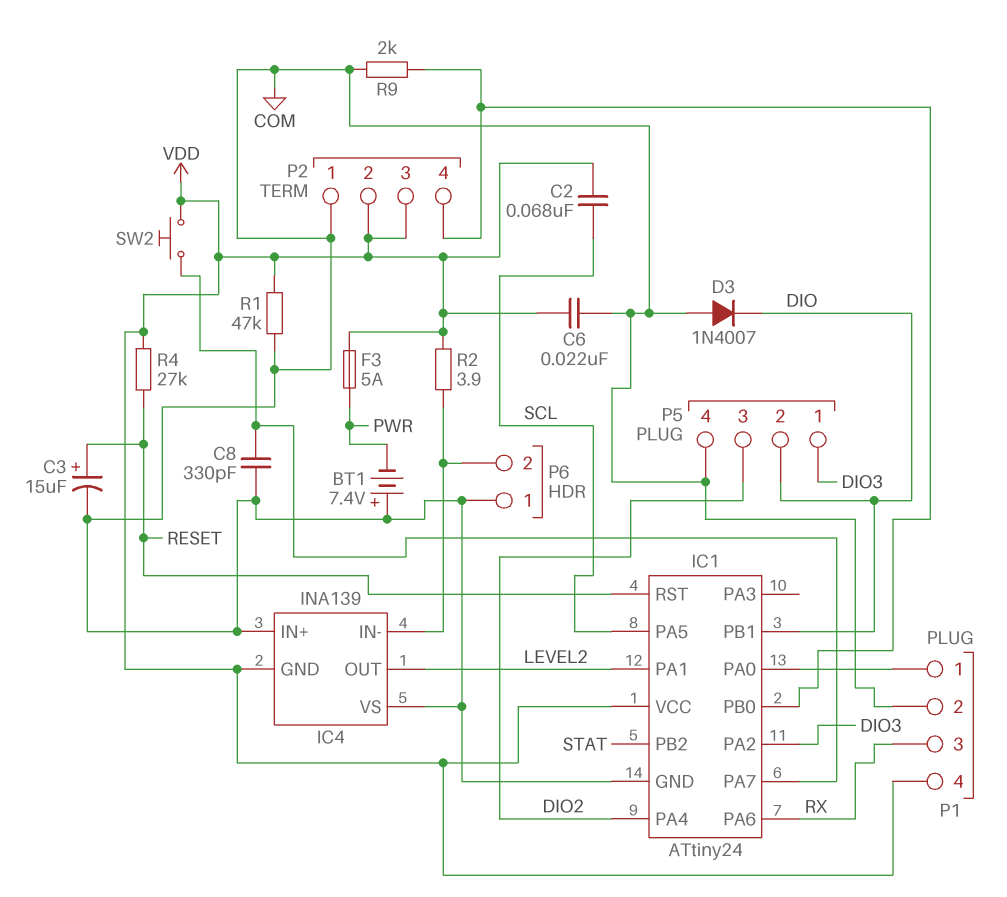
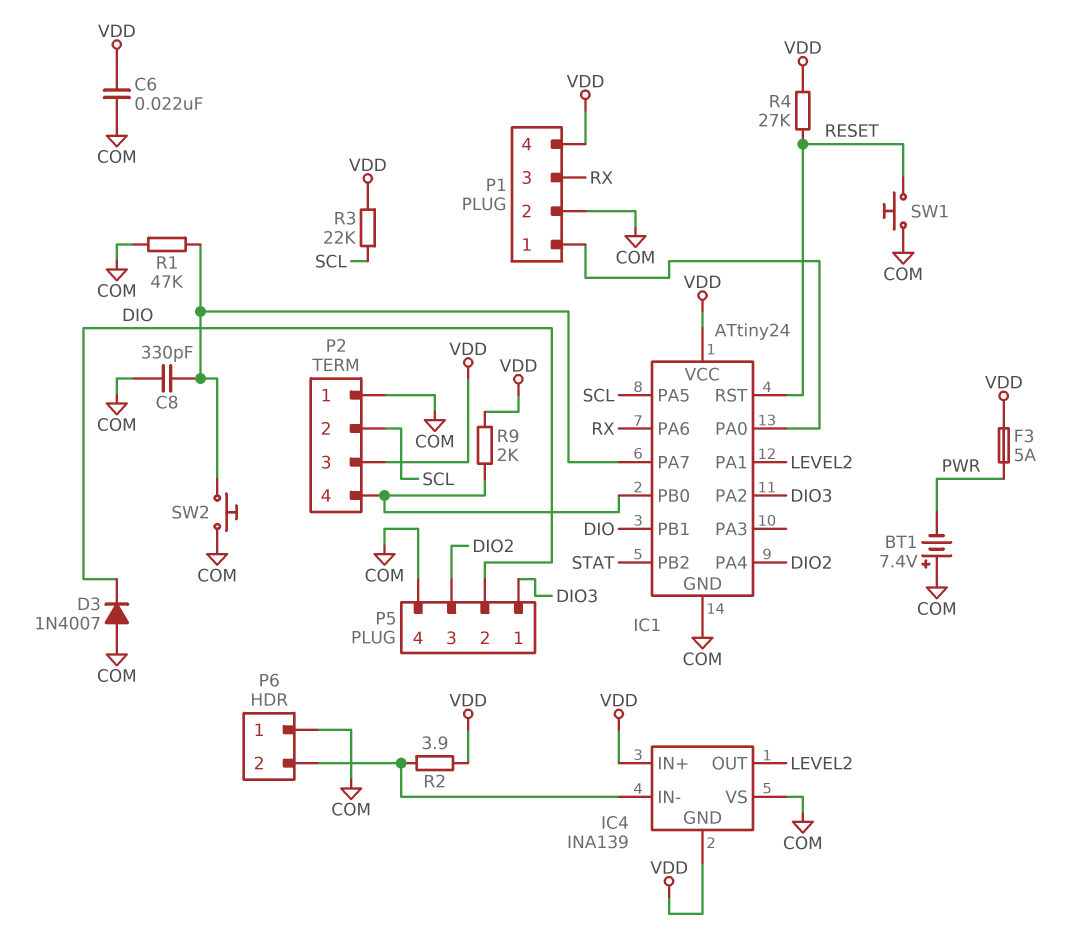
C2: 68nF (SCL, VDD) -> none
C3: 15uF (plus RESET, minus COM) -> none
IC4 pin IN+: COM -> VDD
P2 pin 2: VDD -> SCL
R1: 47k (COM, VDD) -> 47k (COM, IC1/PA7)
R3: none -> 22k (SCL, VDD)
R9: 2k (COM, IC1/PB0) -> 2k (IC1/PB0, VDD)
SW1: none -> button (COM, RESET)
SW2: button (IC1/PA7, VDD) -> button (COM, IC1/PA7)

